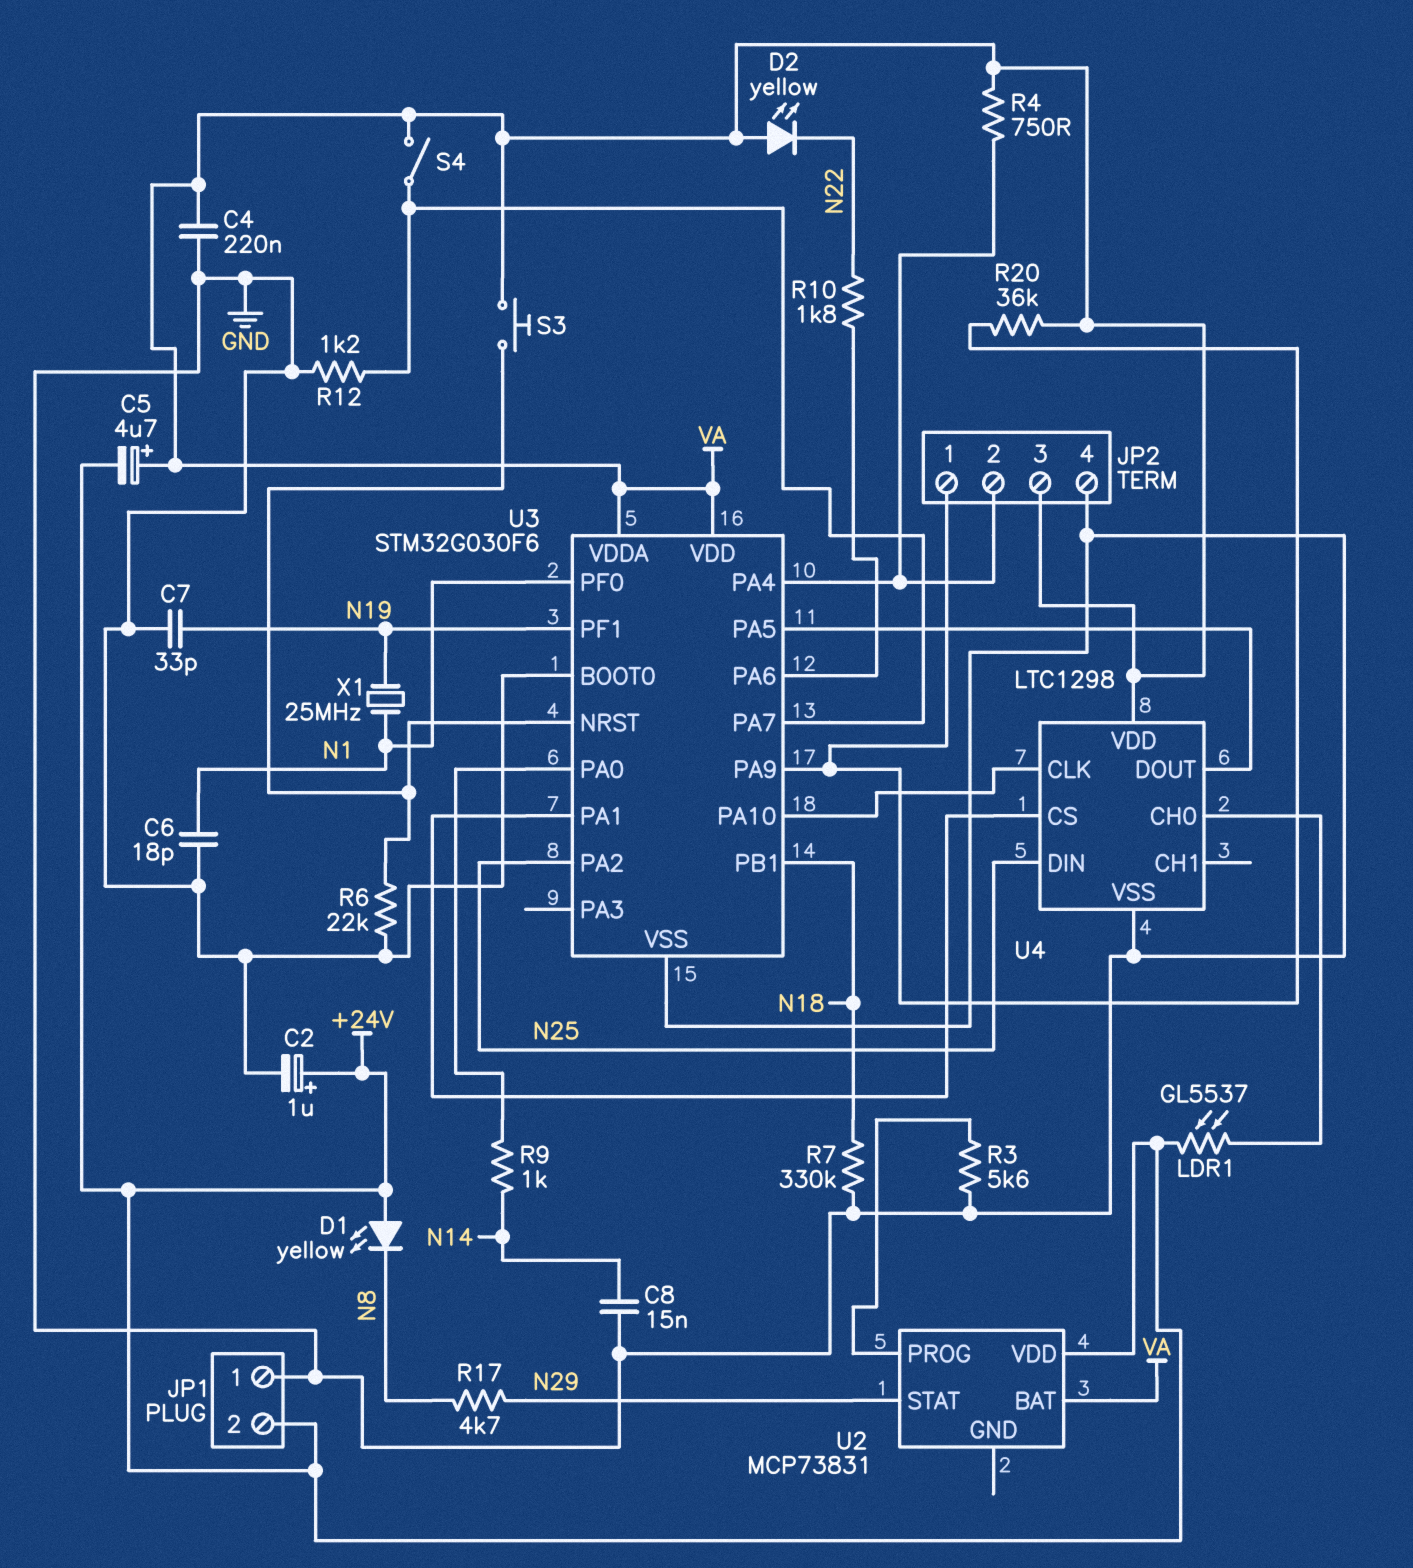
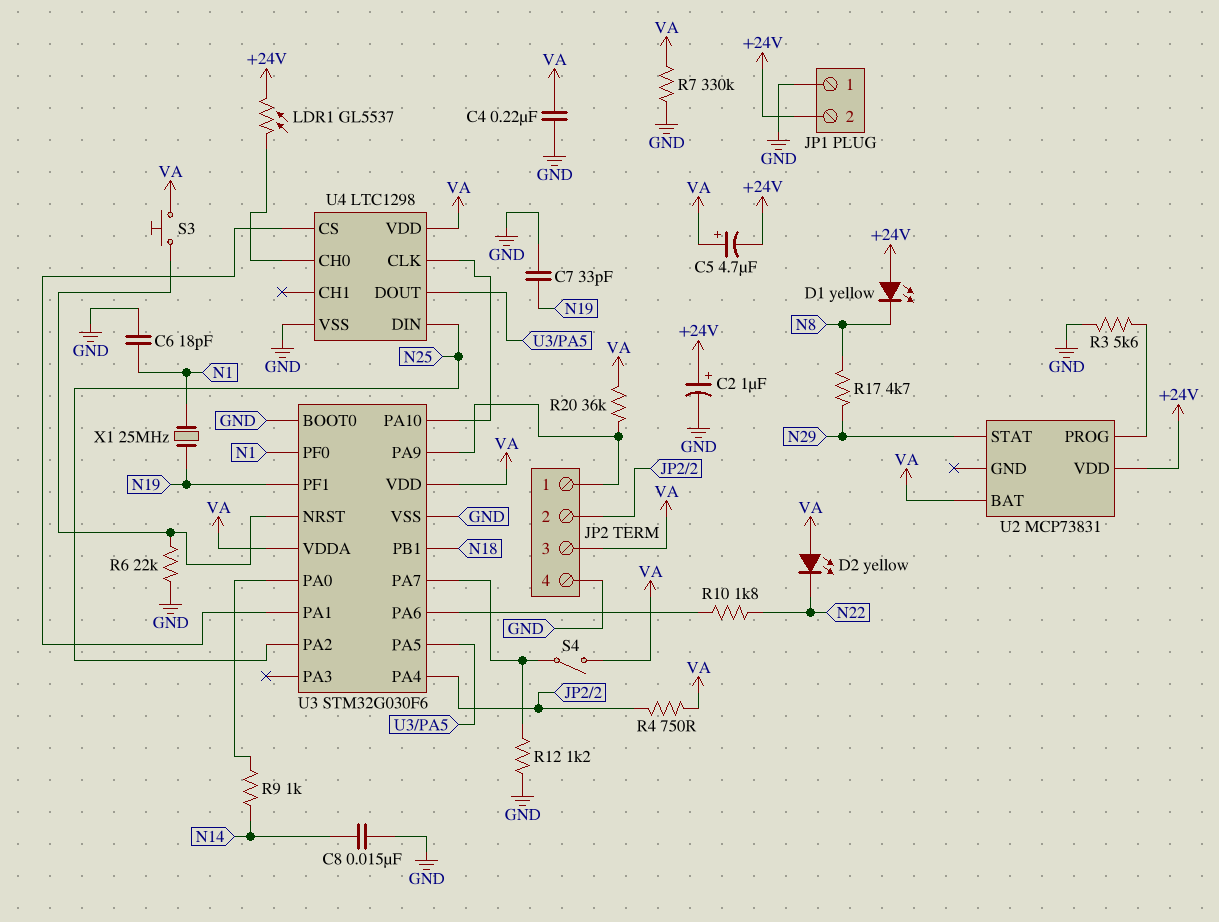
R7: 330k (GND, N18) -> 330k (GND, VA)

